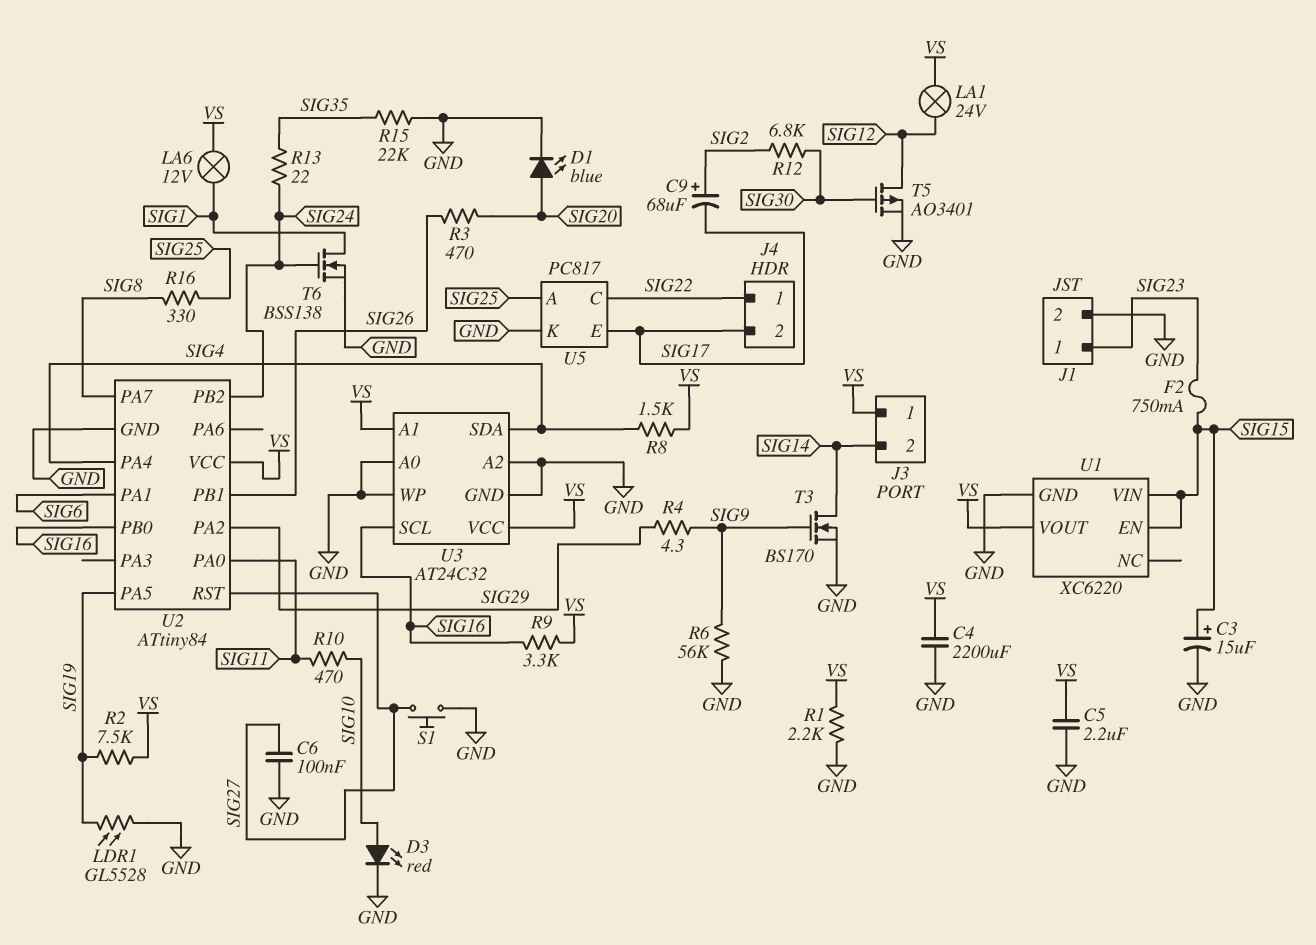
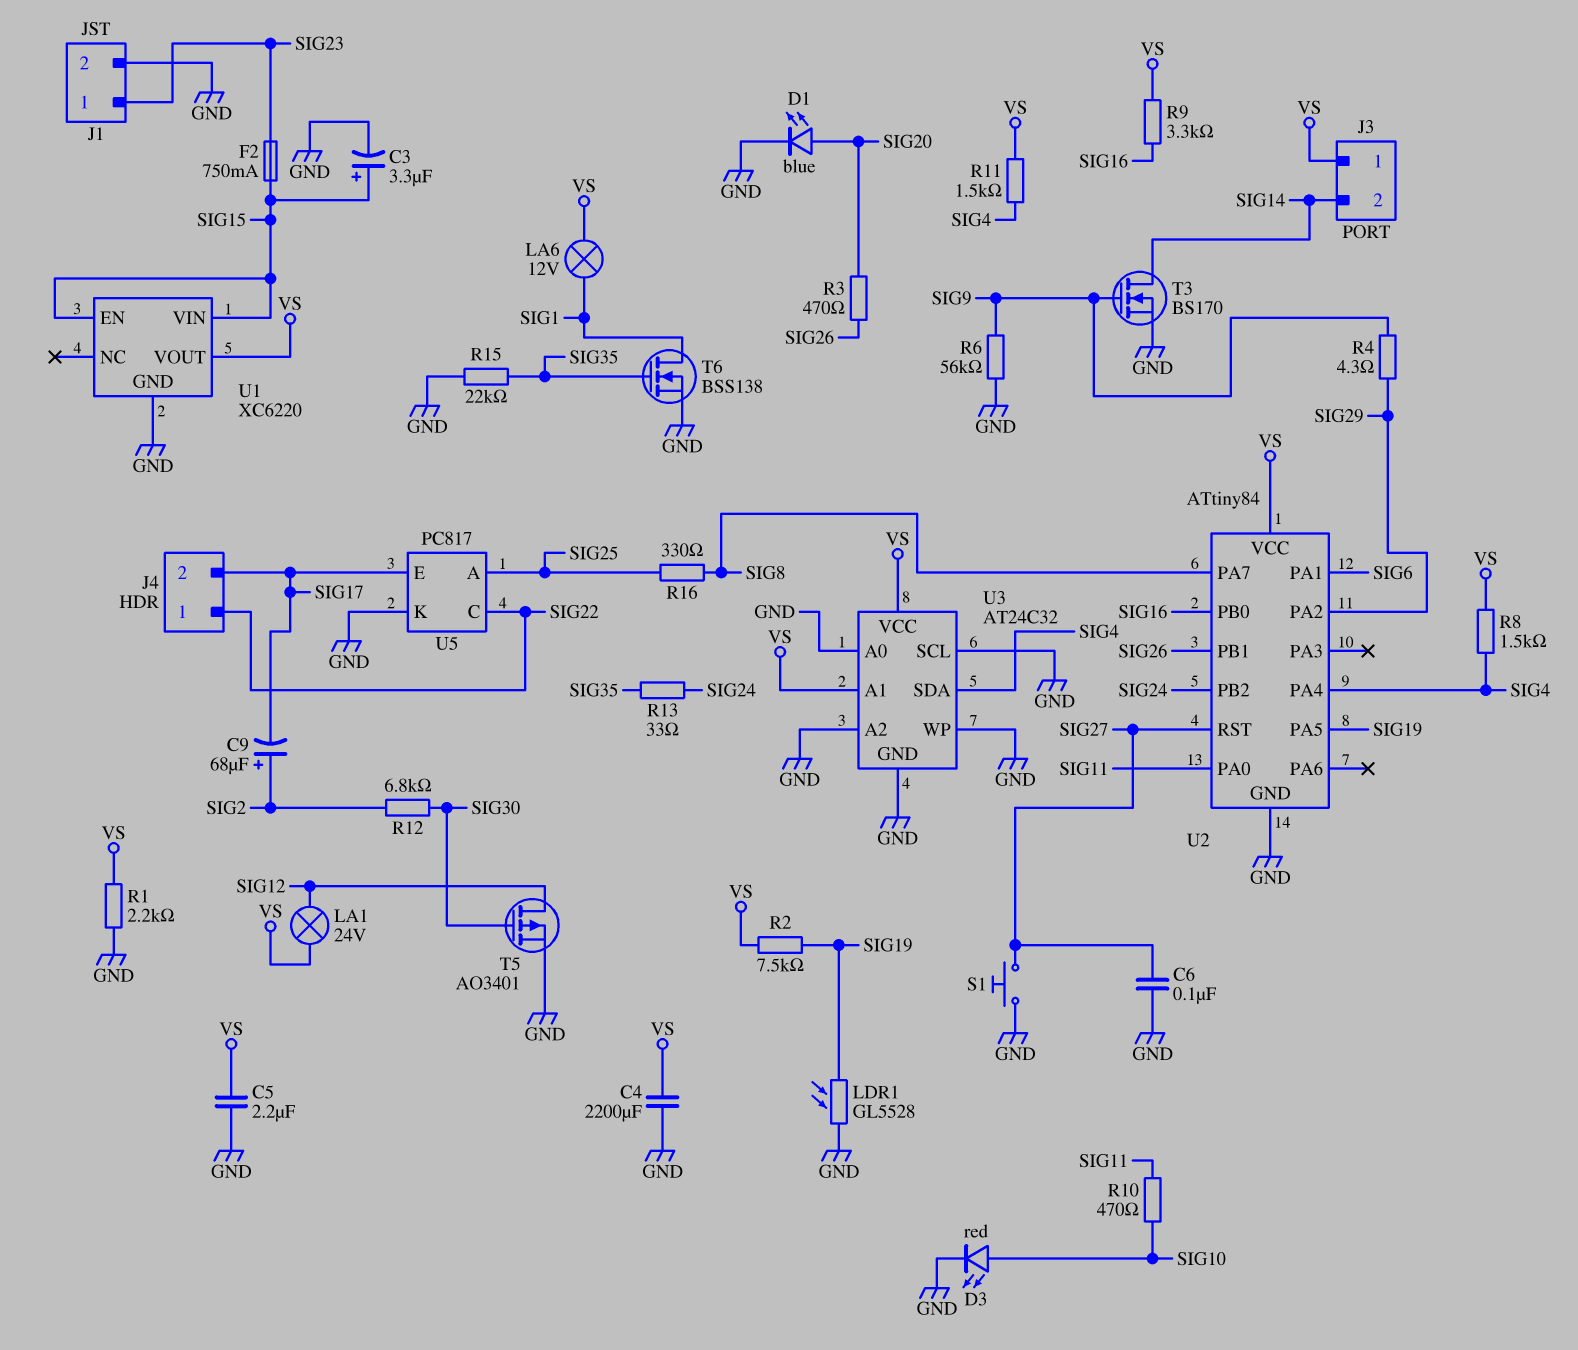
C3: 15uF (plus SIG15, minus GND) -> 3.3uF (plus SIG15, minus GND)
R11: none -> 1.5k (SIG4, VS)
R13: 22 (SIG24, SIG35) -> 33 (SIG24, SIG35)
T6: NMOS BSS138 (G SIG24, D SIG1, S GND) -> NMOS BSS138 (G SIG35, D SIG1, S GND)
U3 pin SCL: SIG16 -> GND

